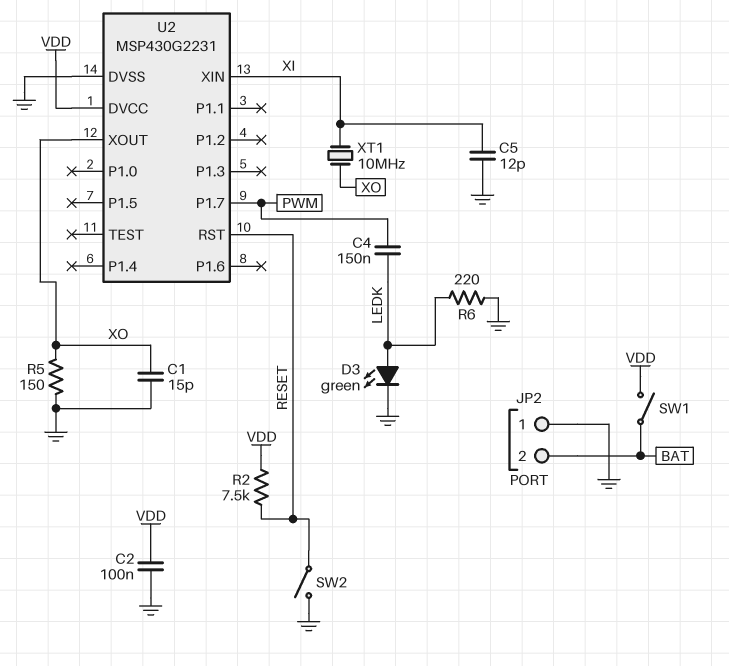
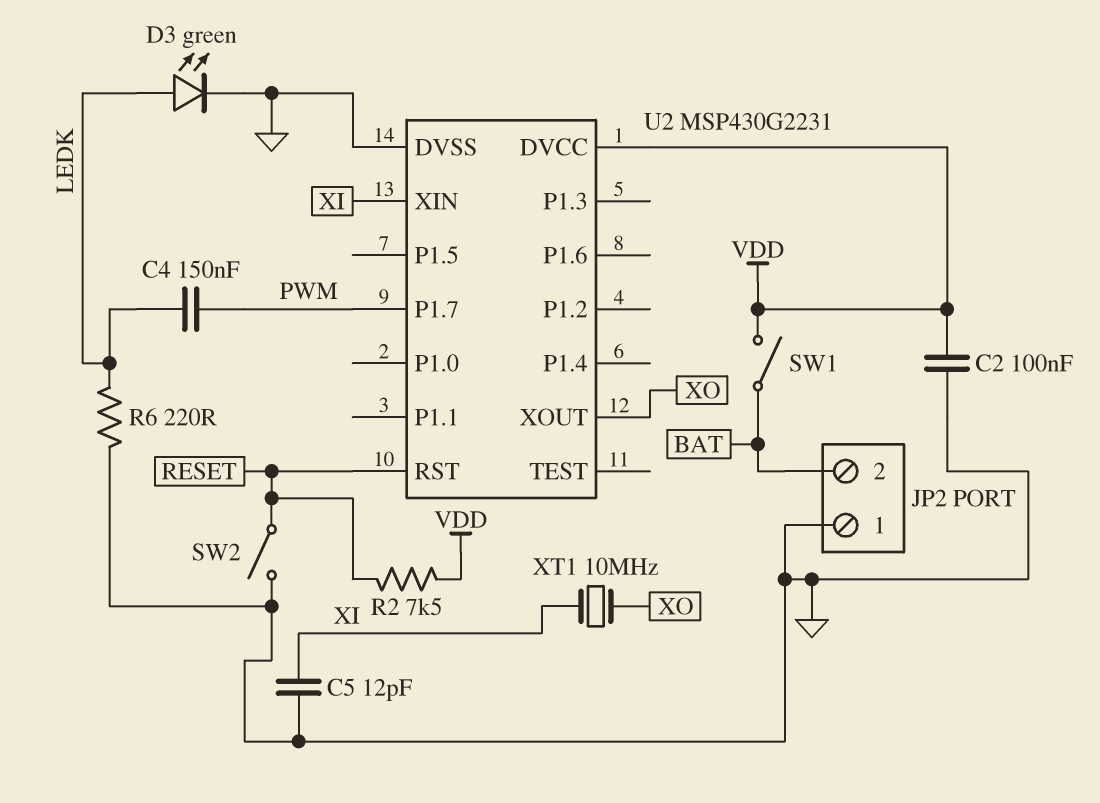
C1: 15pF (GND, XO) -> none
R5: 150 (GND, XO) -> none

